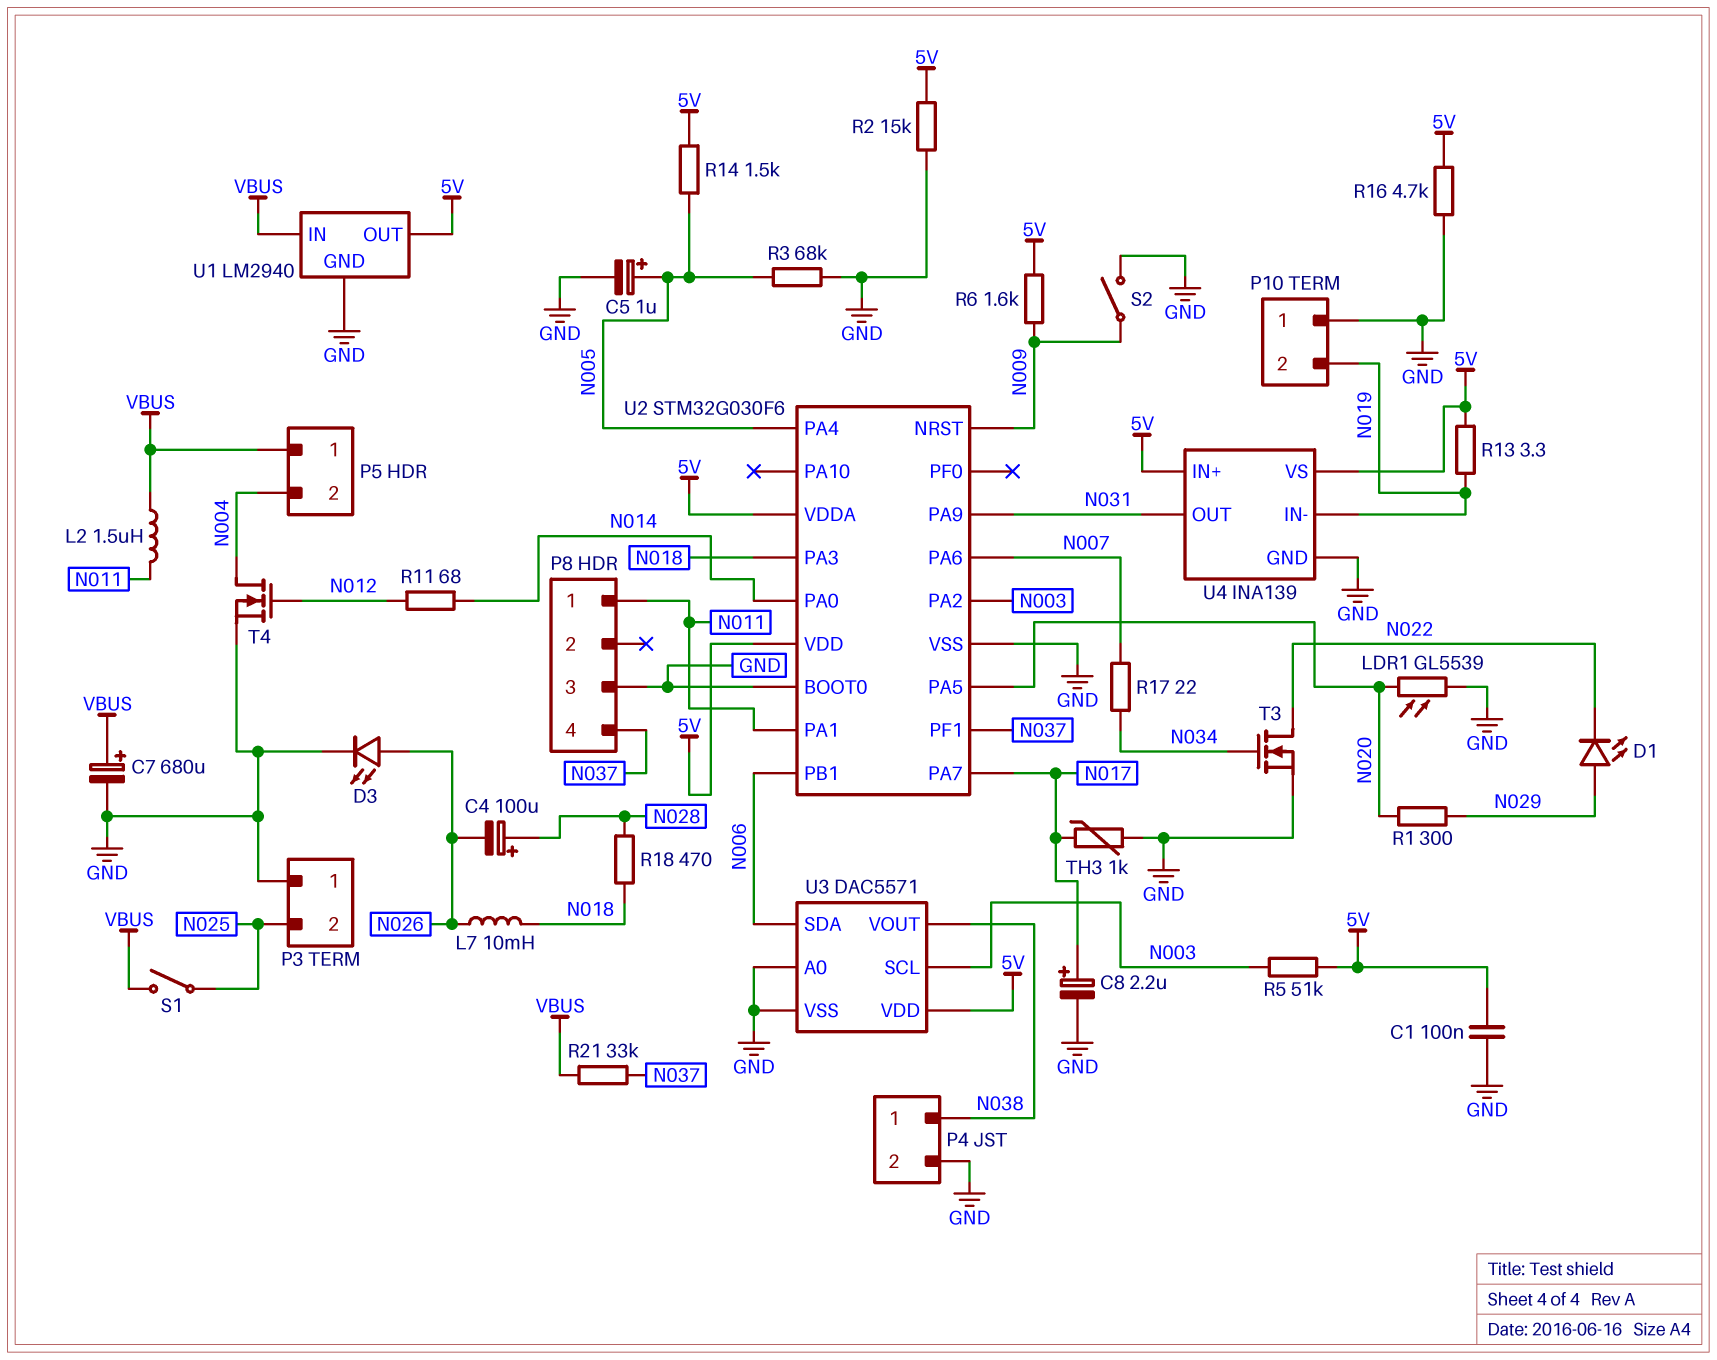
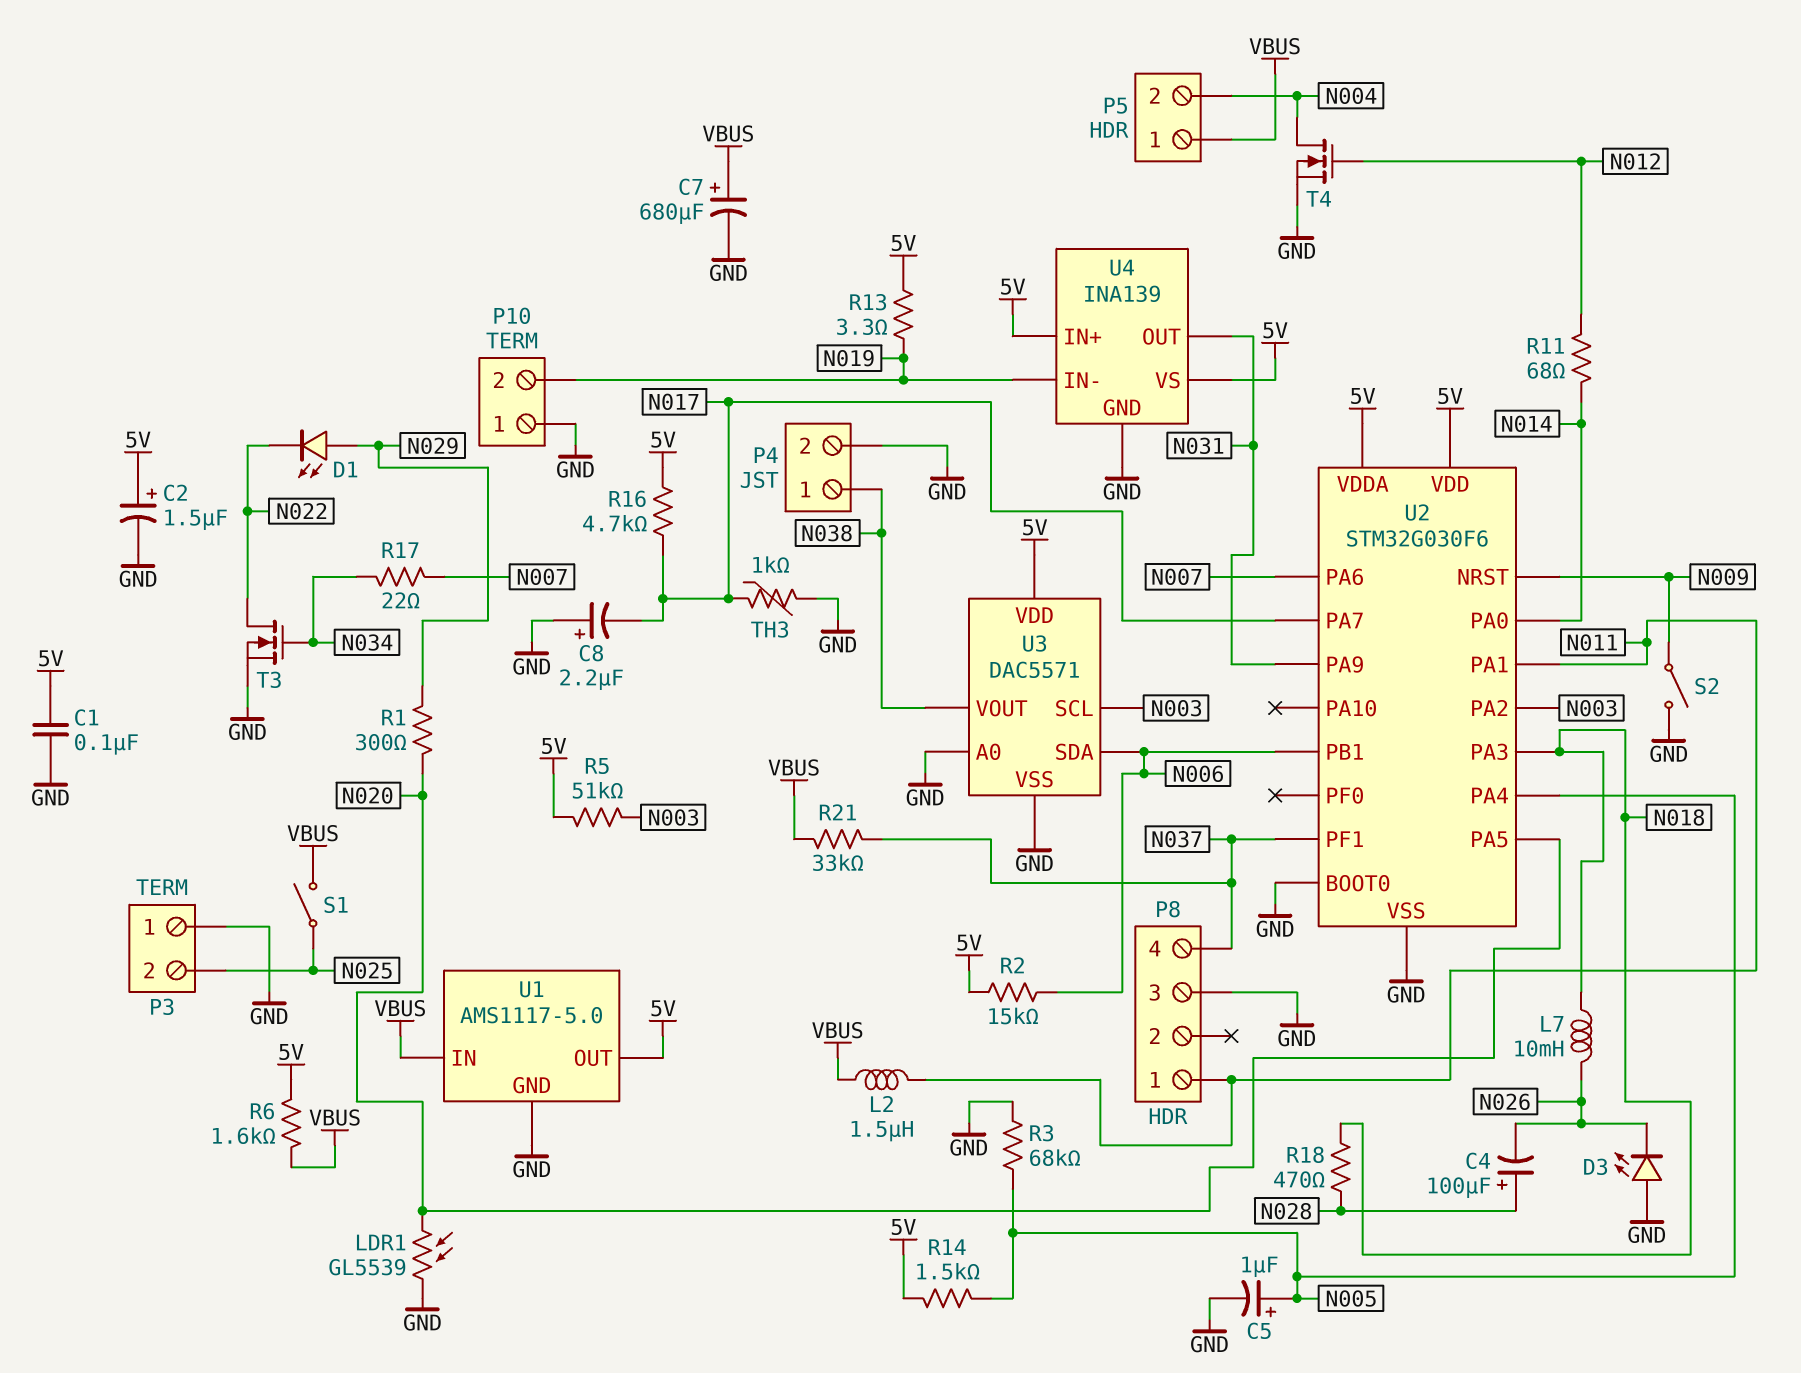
C2: none -> 1.5uF (plus 5V, minus GND)
C8: 2.2uF (plus N017, minus GND) -> 2.2uF (plus GND, minus N017)
D3: LED (A N026, K GND) -> LED (A GND, K N026)
R2: 15k (5V, GND) -> 15k (5V, N006)
R6: 1.6k (5V, N009) -> 1.6k (5V, VBUS)
R16: 4.7k (5V, GND) -> 4.7k (5V, N017)
U1: LM2940 -> AMS1117-5.0

